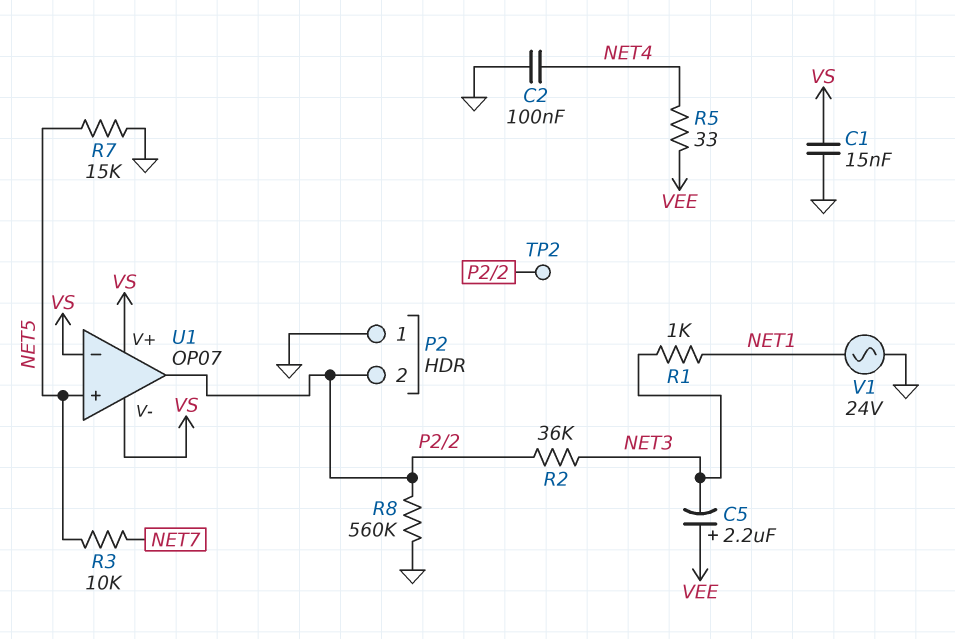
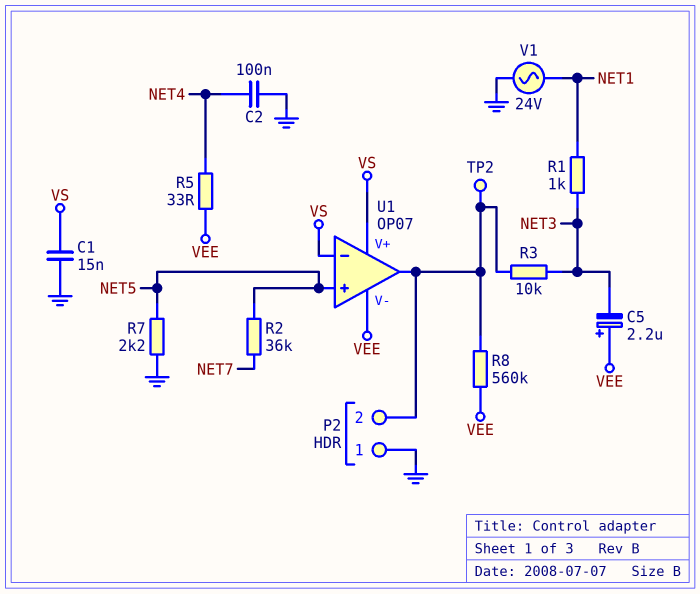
R2: 36k (NET3, P2/2) -> 36k (NET5, NET7)
R3: 10k (NET5, NET7) -> 10k (NET3, P2/2)
R7: 15k (GND, NET5) -> 2.2k (GND, NET5)
R8: 560k (GND, P2/2) -> 560k (P2/2, VEE)
U1 pin V-: VS -> VEE

